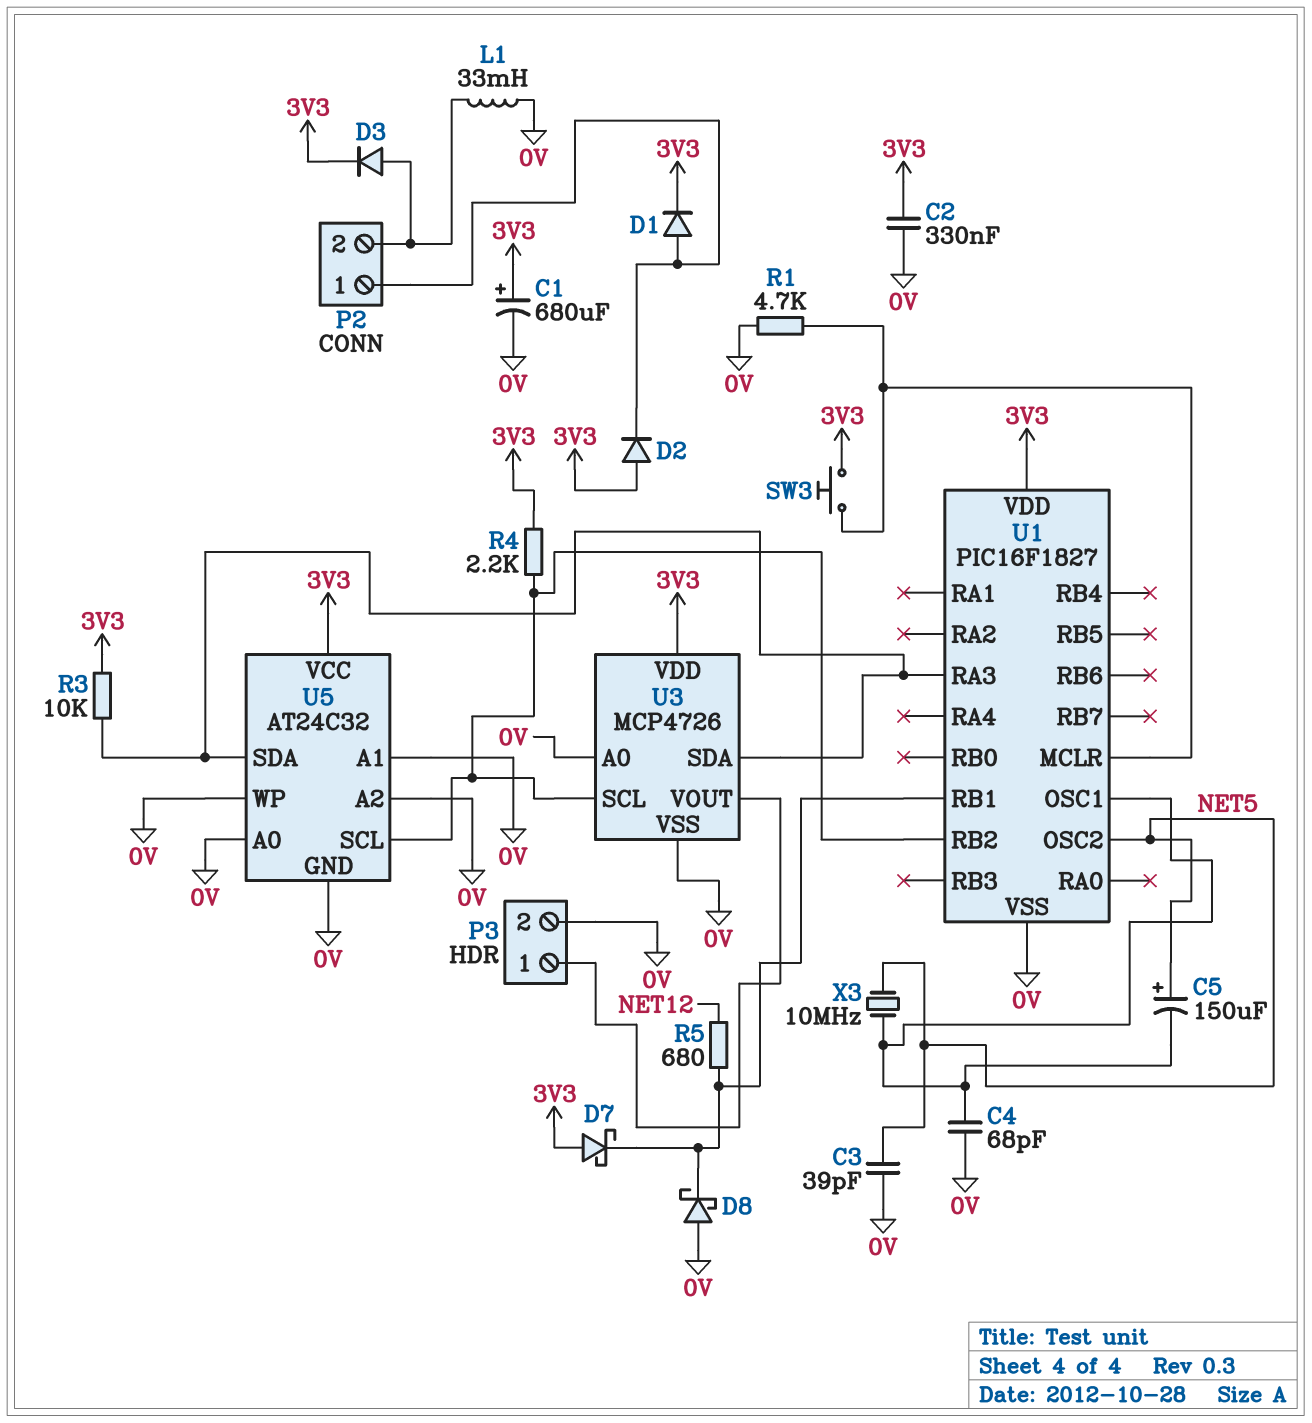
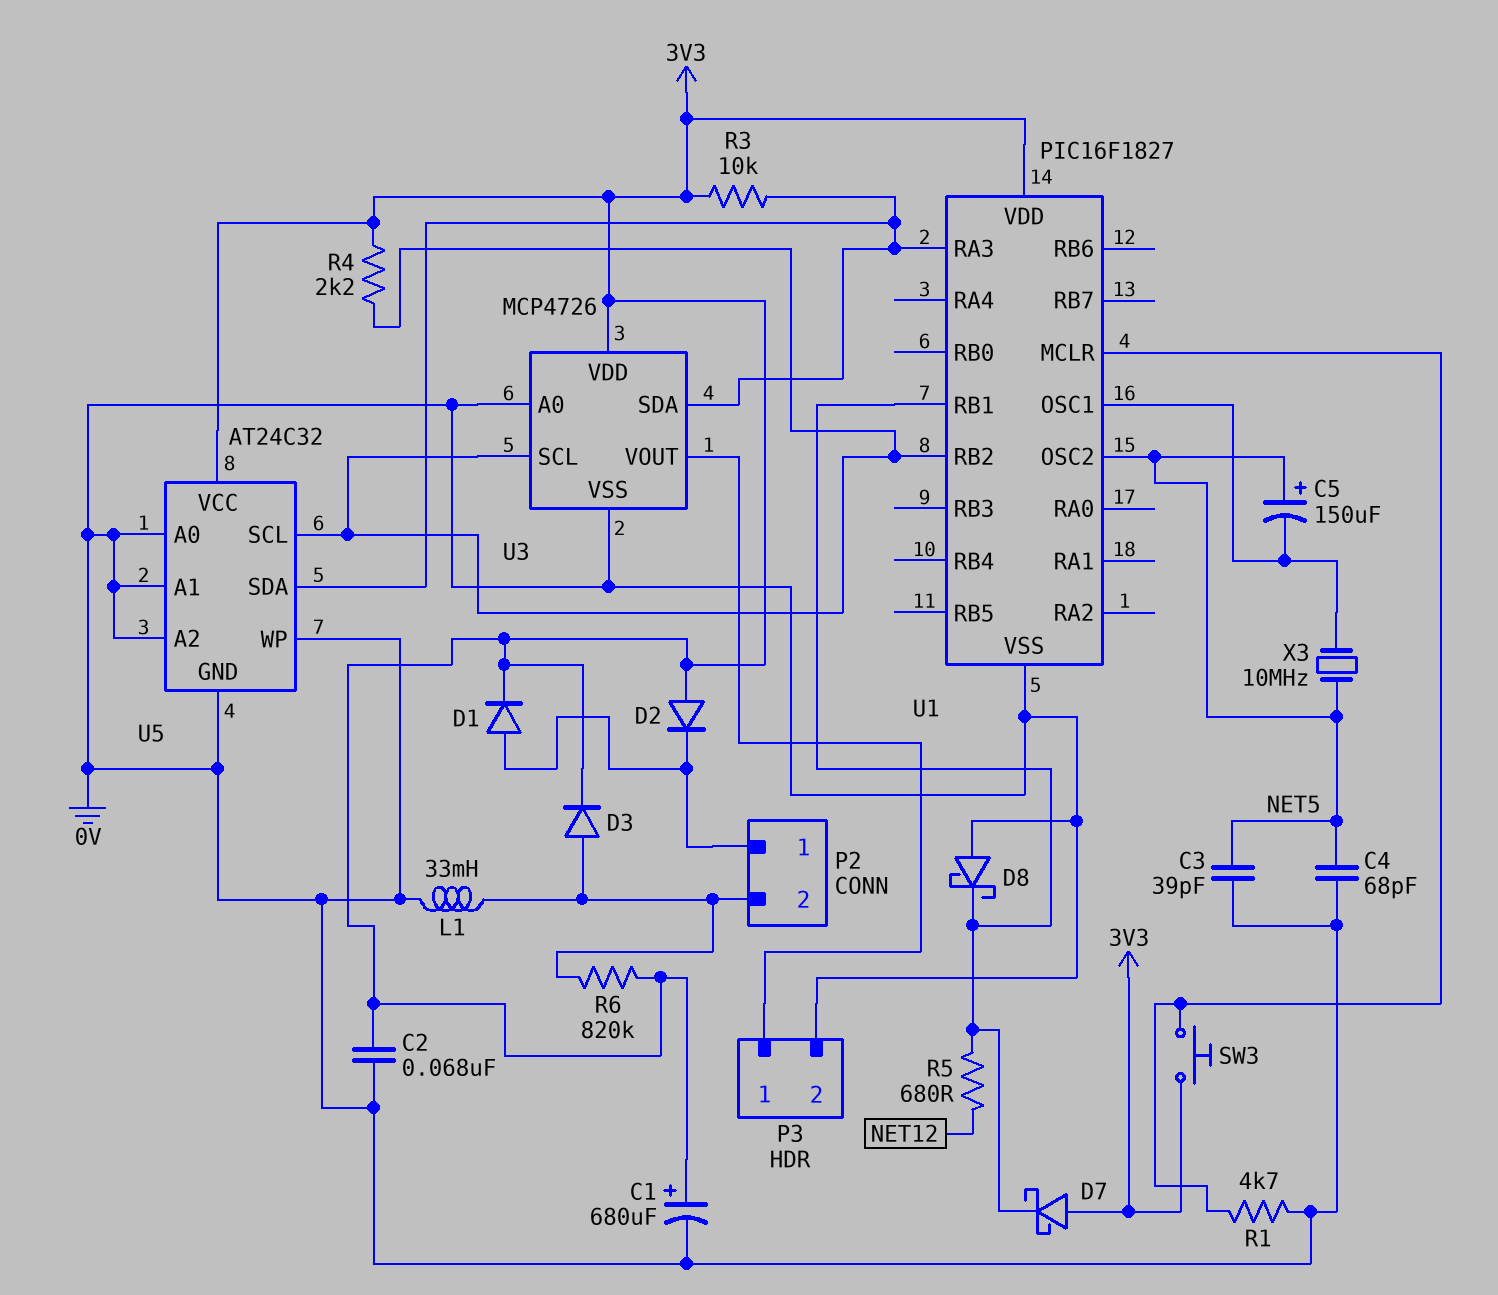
C2: 330nF (0V, 3V3) -> 68nF (0V, 3V3)
C4: 68pF (0V, U1/OSC1) -> 68pF (0V, NET5)
R6: none -> 820k (3V3, P2/2)

